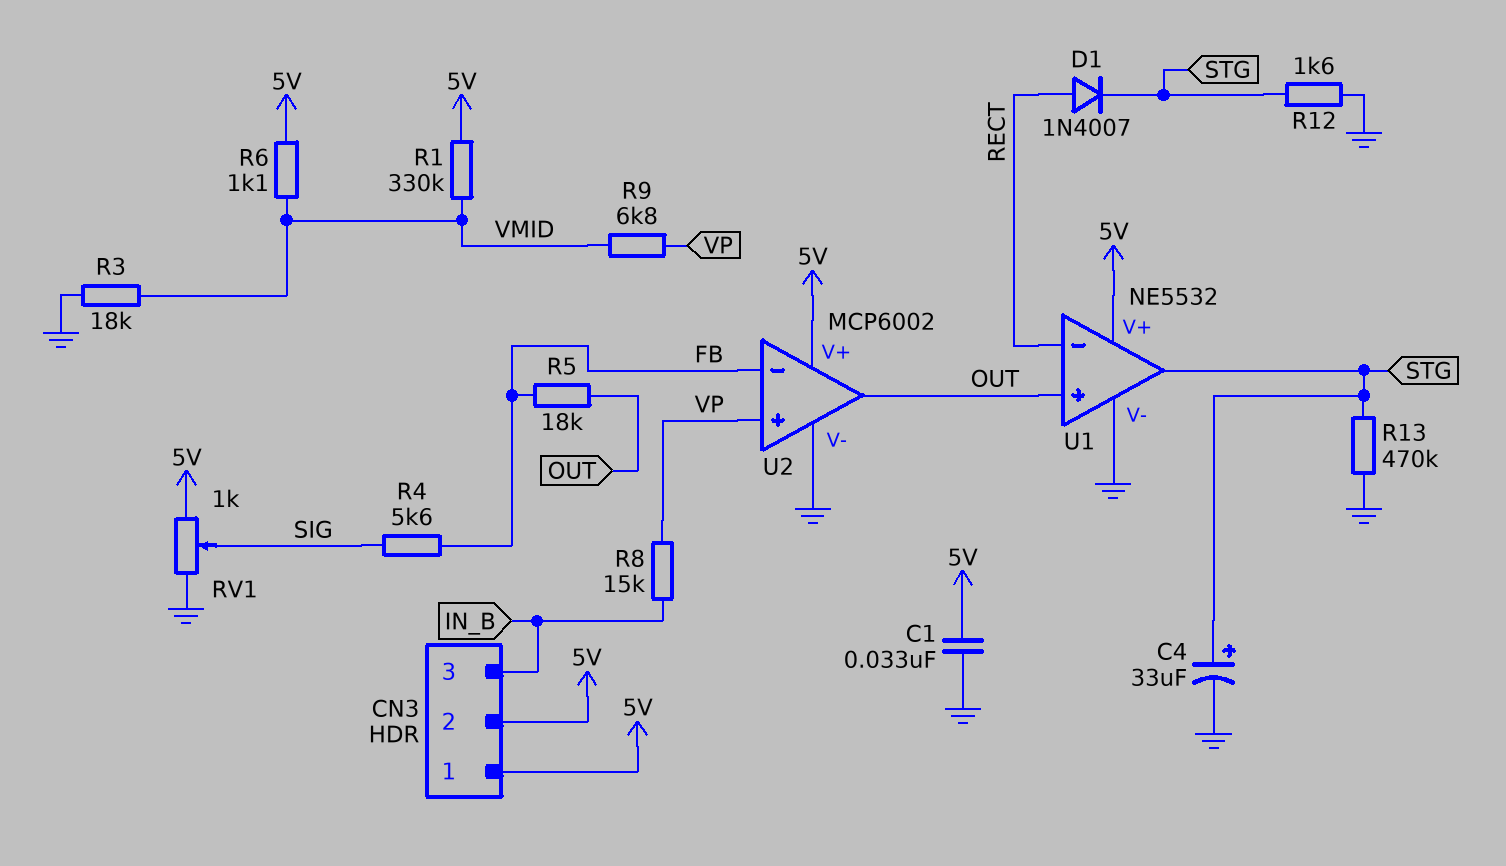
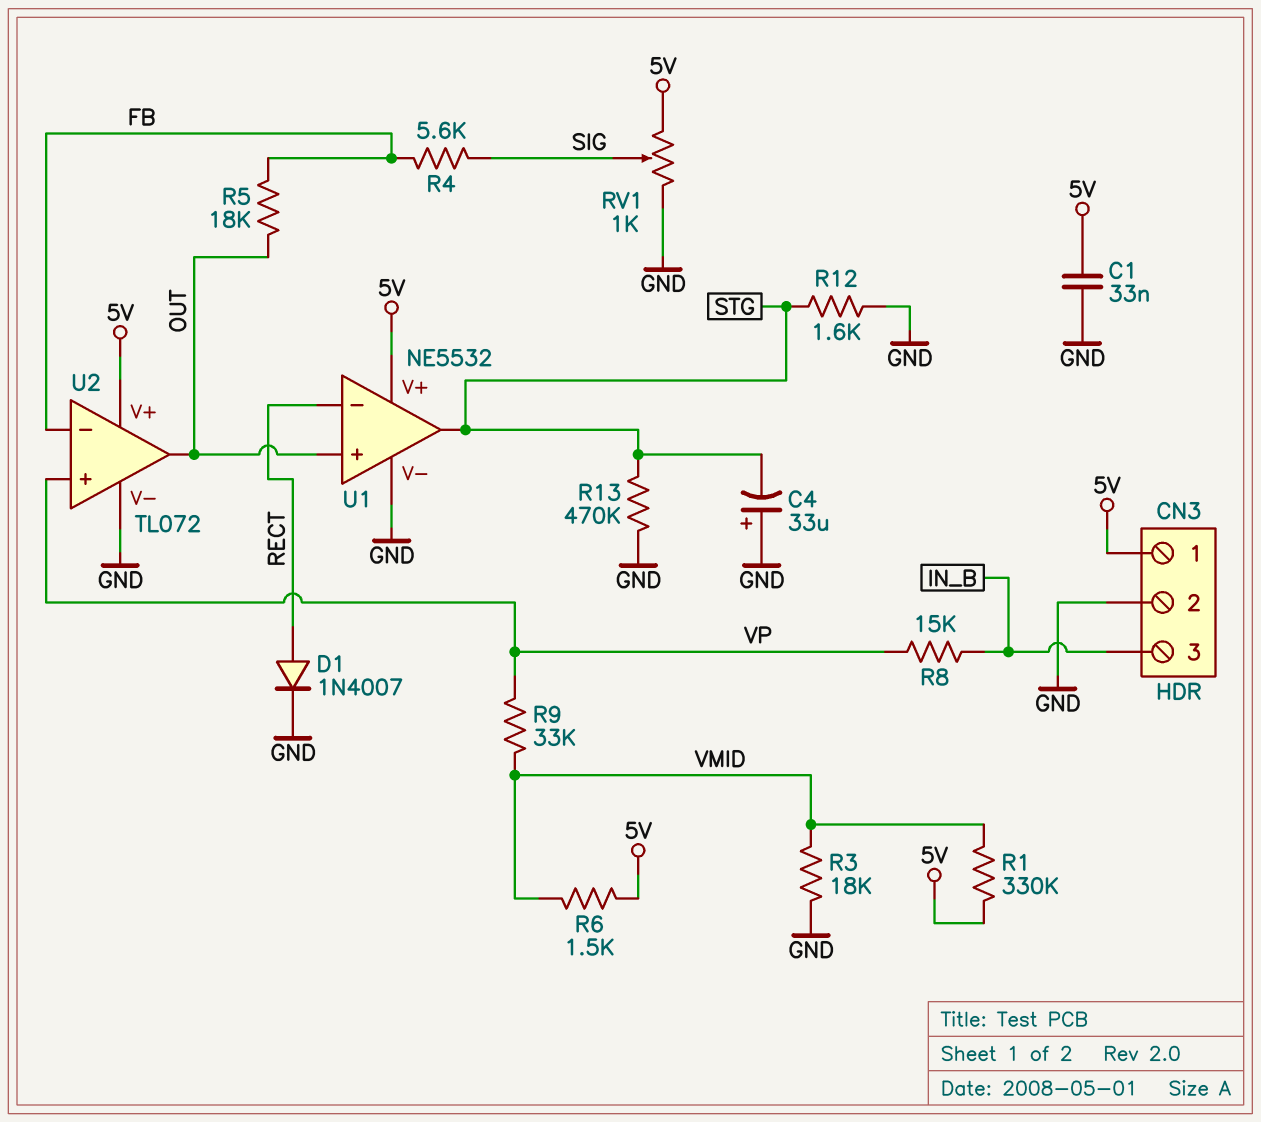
C4: 33uF (plus STG, minus GND) -> 33uF (plus GND, minus STG)
CN3 pin 2: 5V -> GND
D1: diode 1N4007 (A RECT, K STG) -> diode 1N4007 (A RECT, K GND)
R6: 1.1k (5V, VMID) -> 1.5k (5V, VMID)
R9: 6.8k (VMID, VP) -> 33k (VMID, VP)
U2: MCP6002 -> TL072

